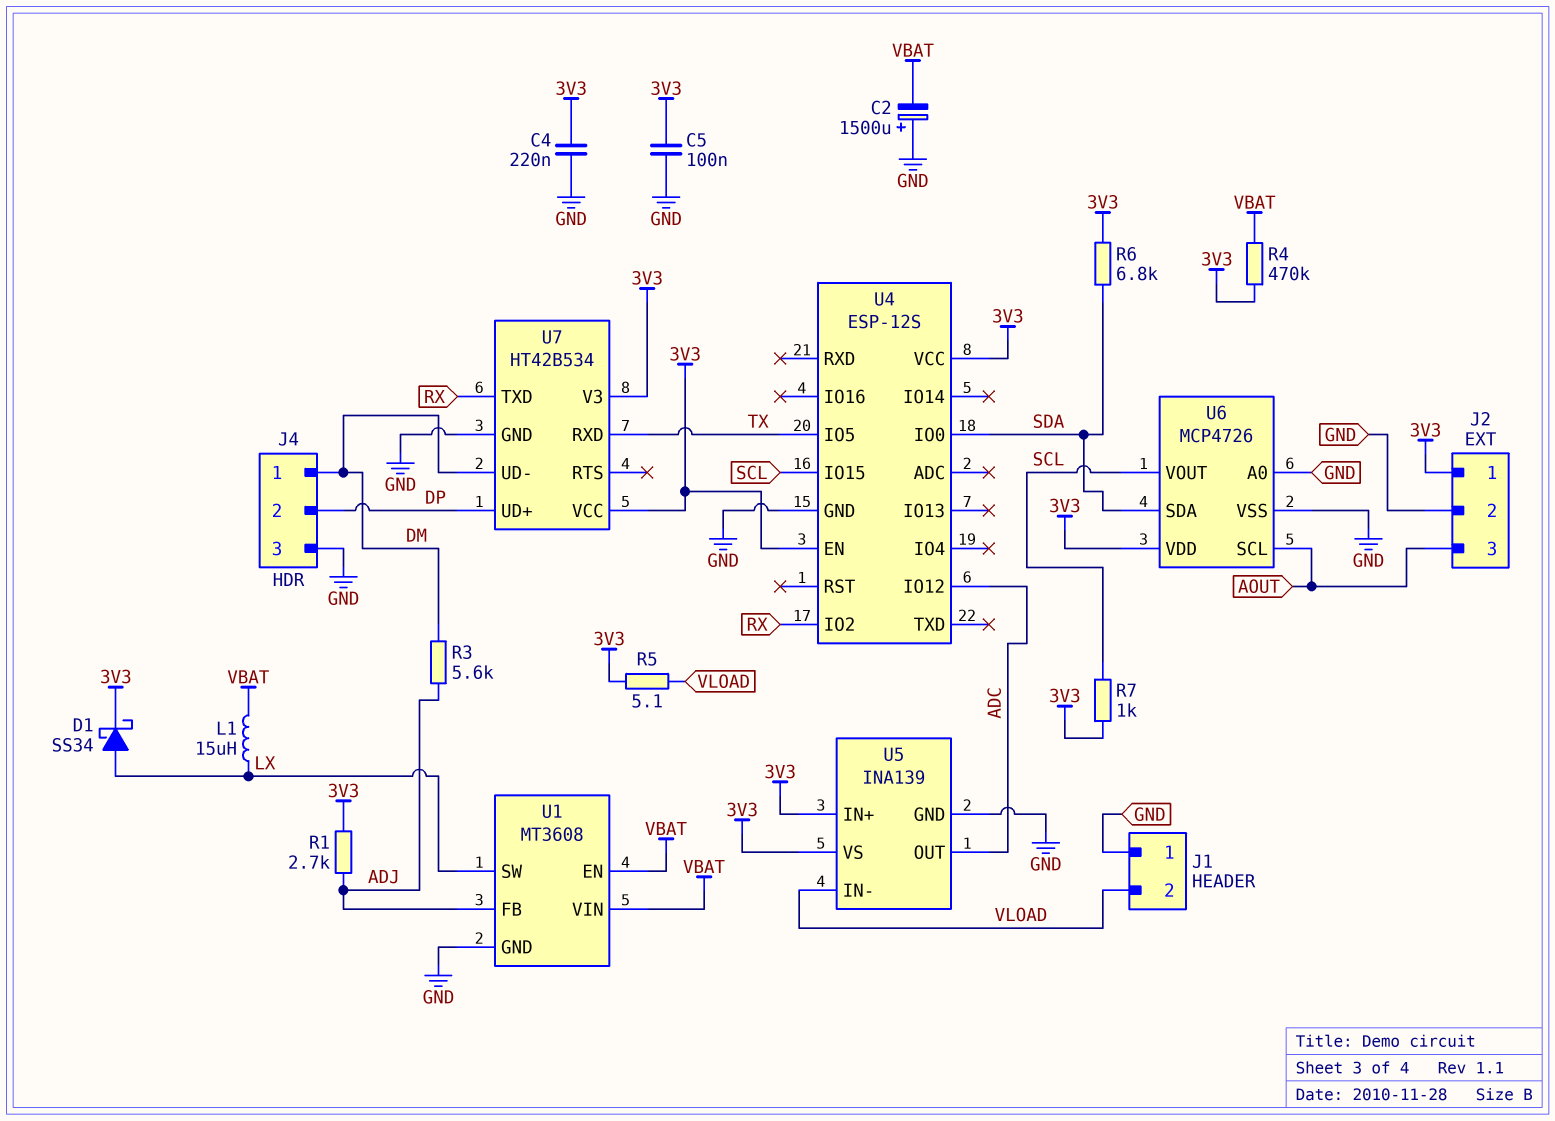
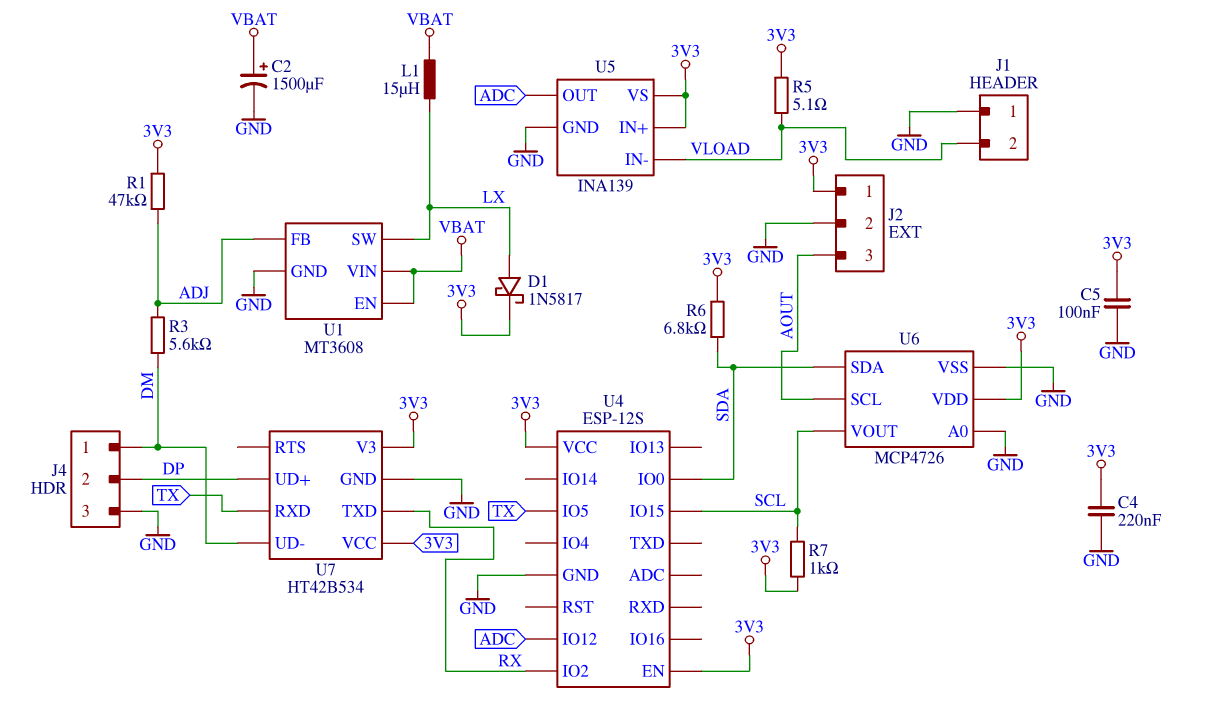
C2: 1500uF (plus GND, minus VBAT) -> 1500uF (plus VBAT, minus GND)
D1: schottky SS34 (A LX, K 3V3) -> schottky 1N5817 (A LX, K 3V3)
R1: 2.7k (3V3, ADJ) -> 47k (3V3, ADJ)
R4: 470k (3V3, VBAT) -> none

